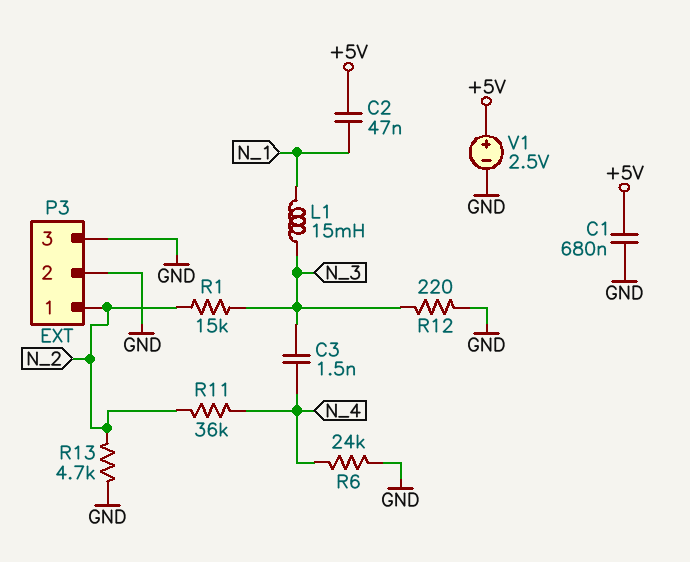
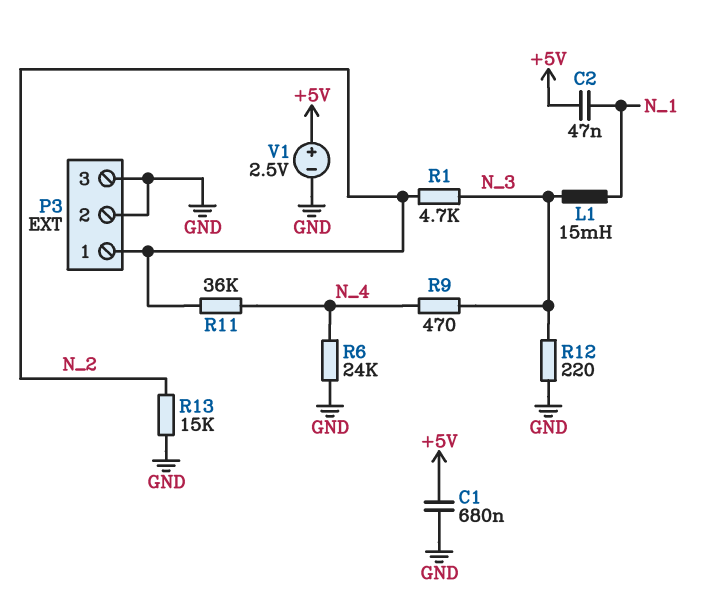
C3: 1.5nF (N_3, N_4) -> none
R1: 15k (N_2, N_3) -> 4.7k (N_2, N_3)
R9: none -> 470 (N_3, N_4)
R13: 4.7k (GND, N_2) -> 15k (GND, N_2)

